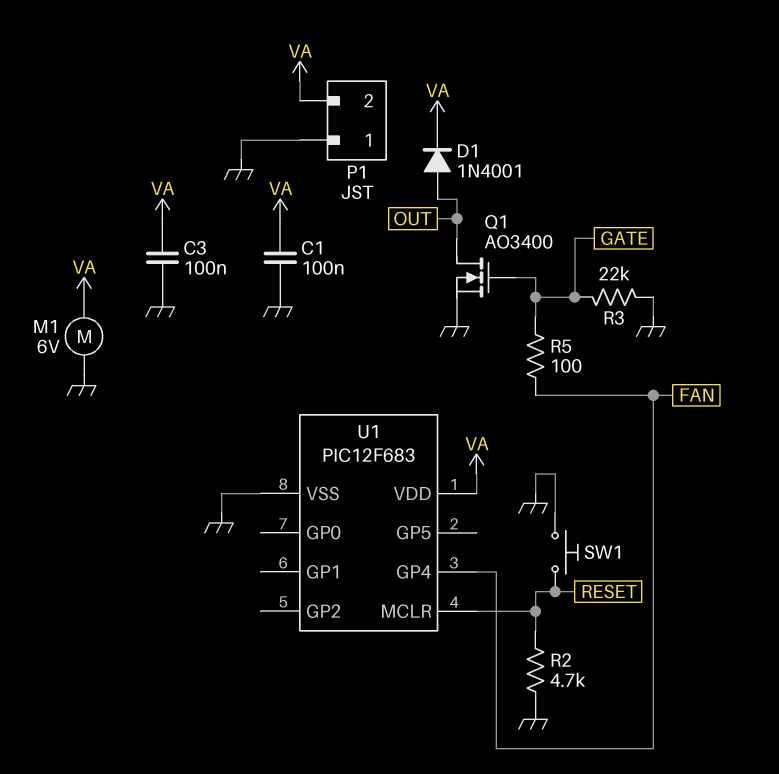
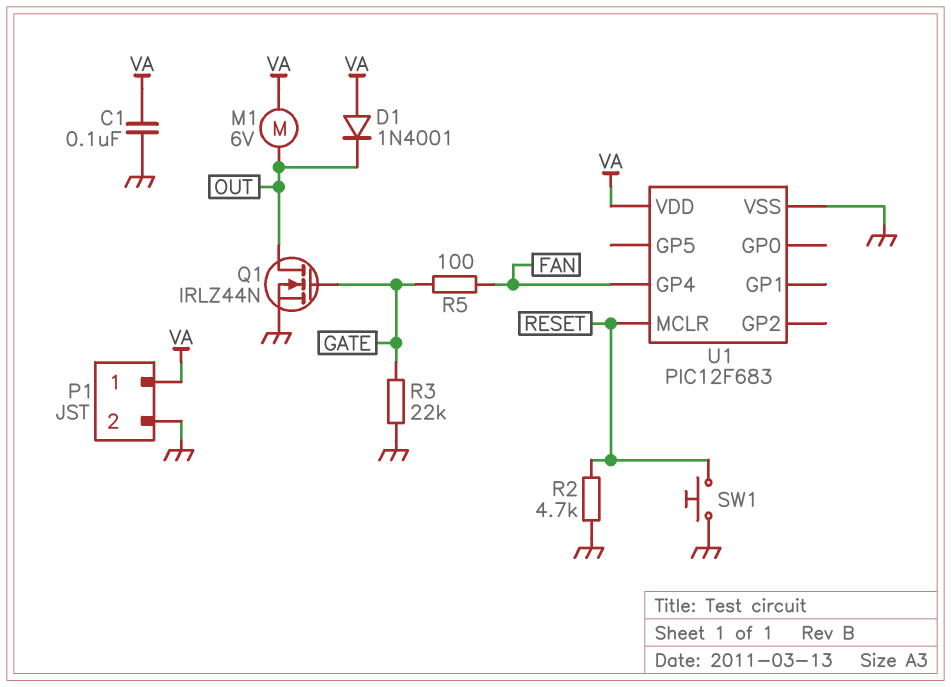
C3: 100nF (GND, VA) -> none
D1: diode 1N4001 (A OUT, K VA) -> diode 1N4001 (A VA, K OUT)
M1: motor 6V (GND, VA) -> motor 6V (OUT, VA)
P1 pin 1: GND -> VA
P1 pin 2: VA -> GND
Q1: NMOS AO3400 (G GATE, D OUT, S GND) -> NMOS IRLZ44N (G GATE, D OUT, S GND)

